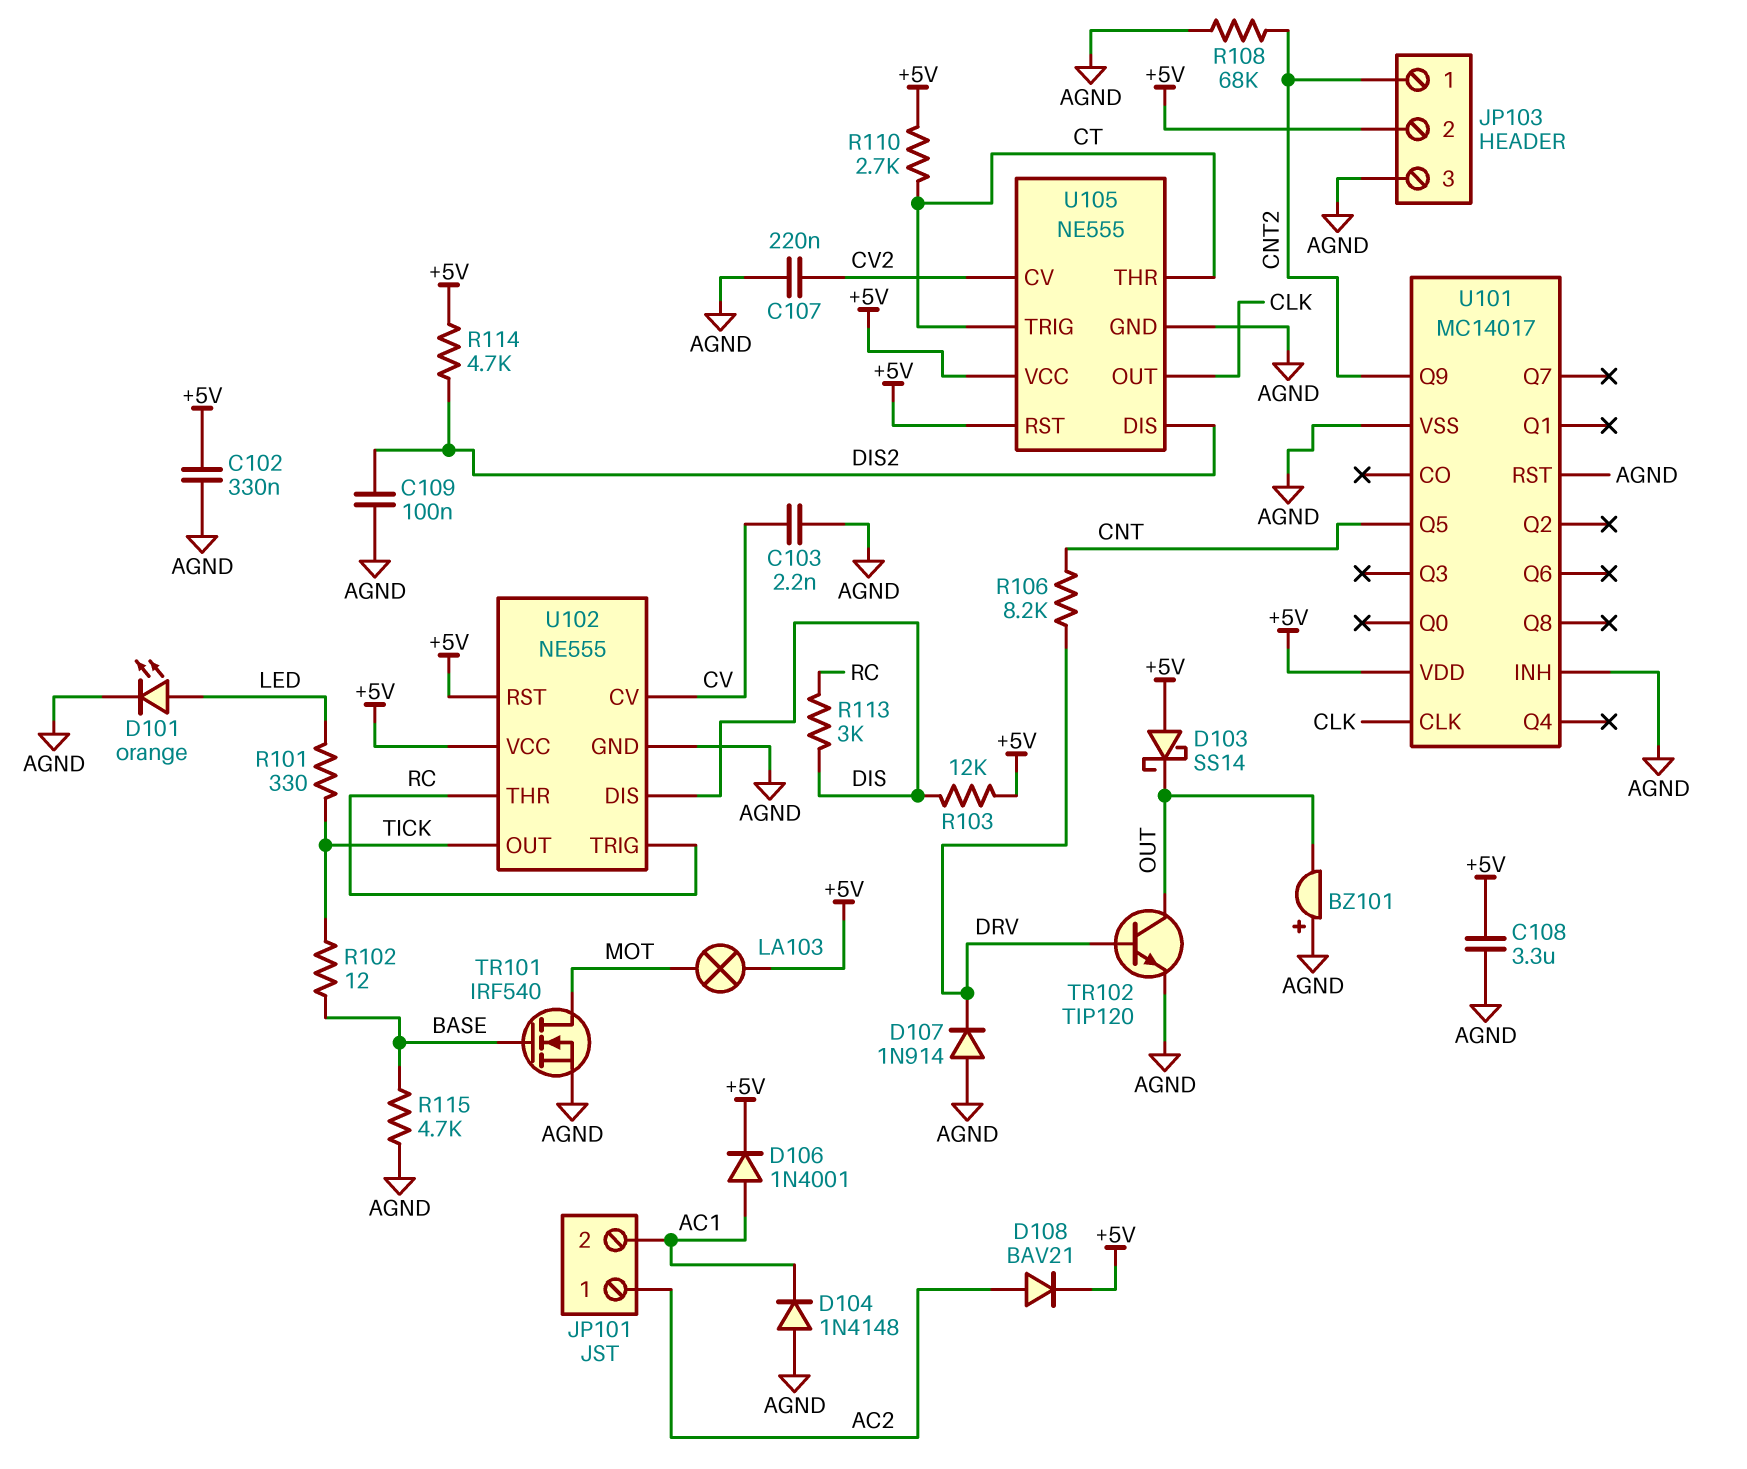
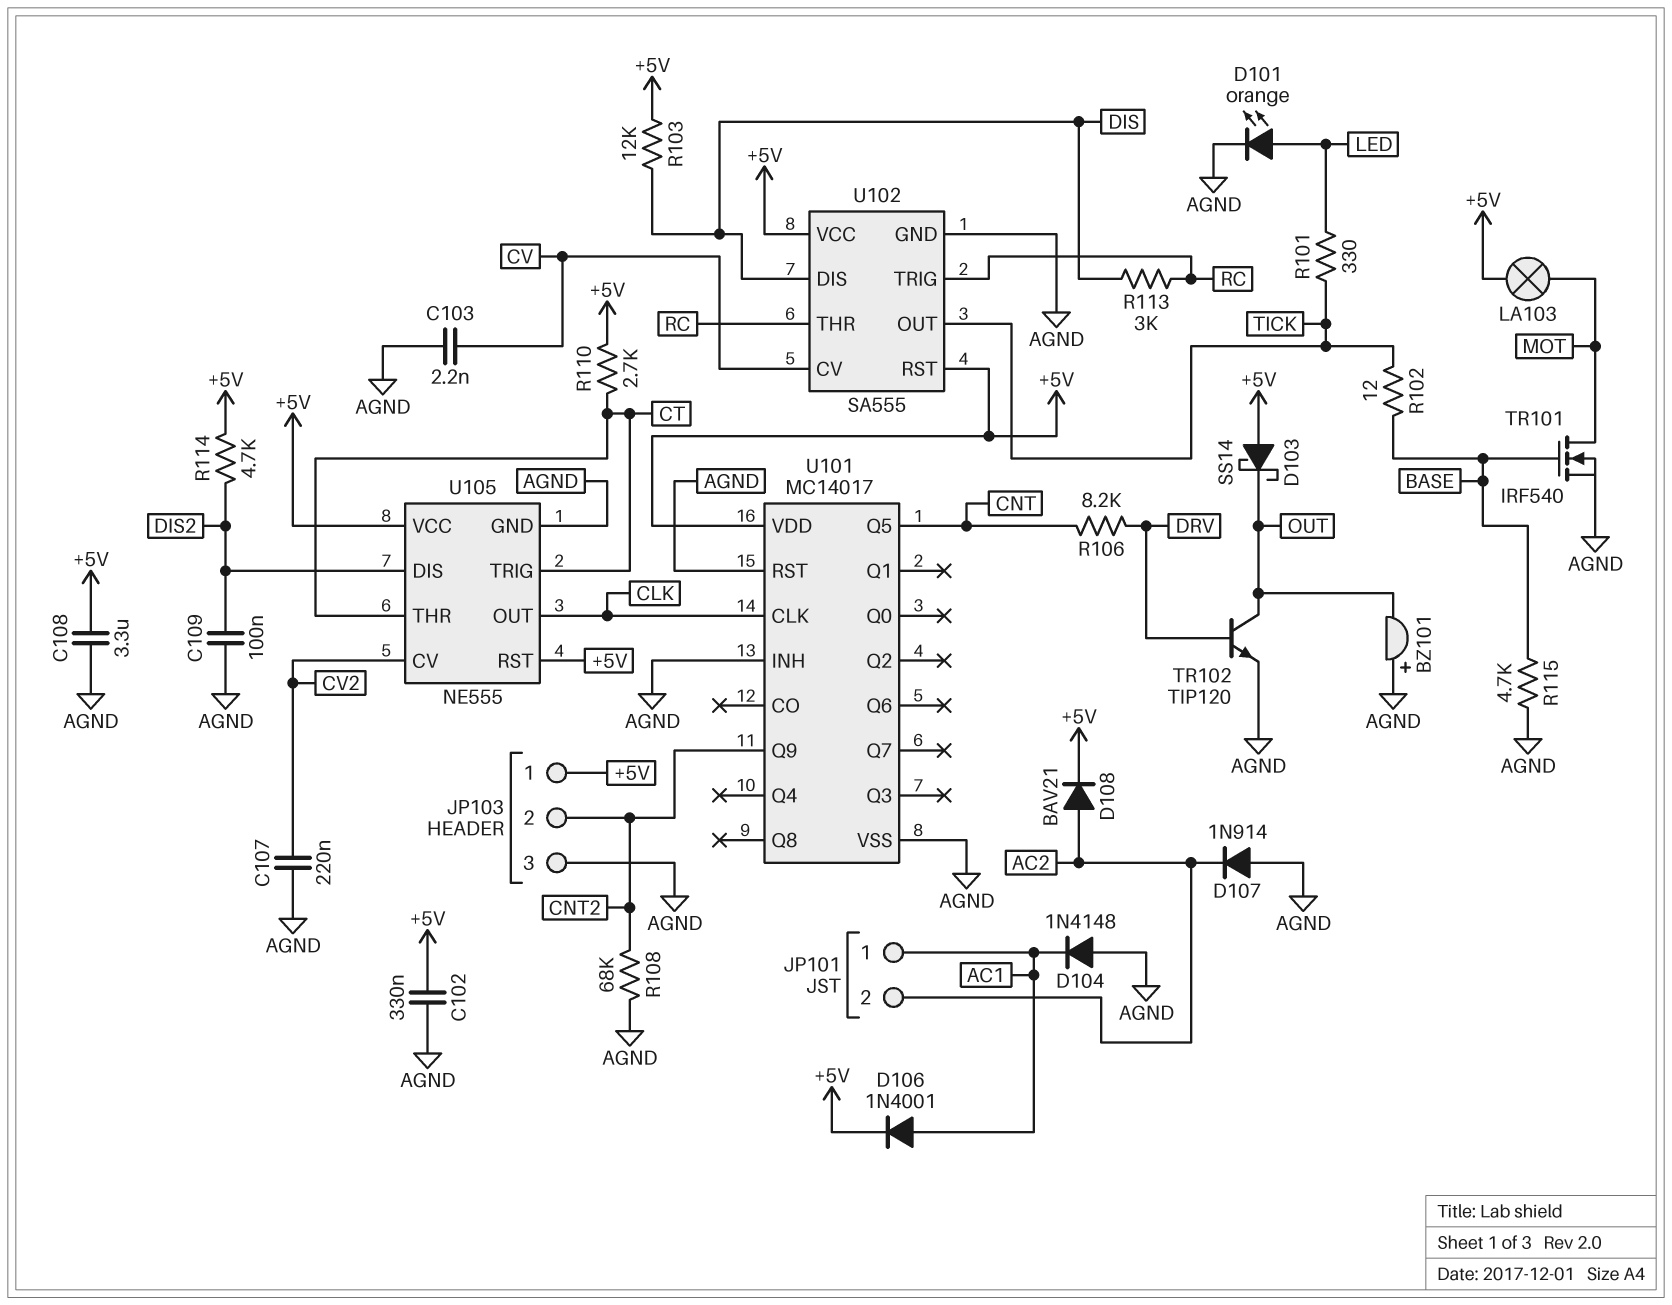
D107: diode 1N914 (A AGND, K DRV) -> diode 1N914 (A AGND, K AC2)
JP101 pin 1: AC2 -> AC1
JP101 pin 2: AC1 -> AC2
JP103 pin 1: CNT2 -> +5V
JP103 pin 2: +5V -> CNT2
U102: NE555 -> SA555

